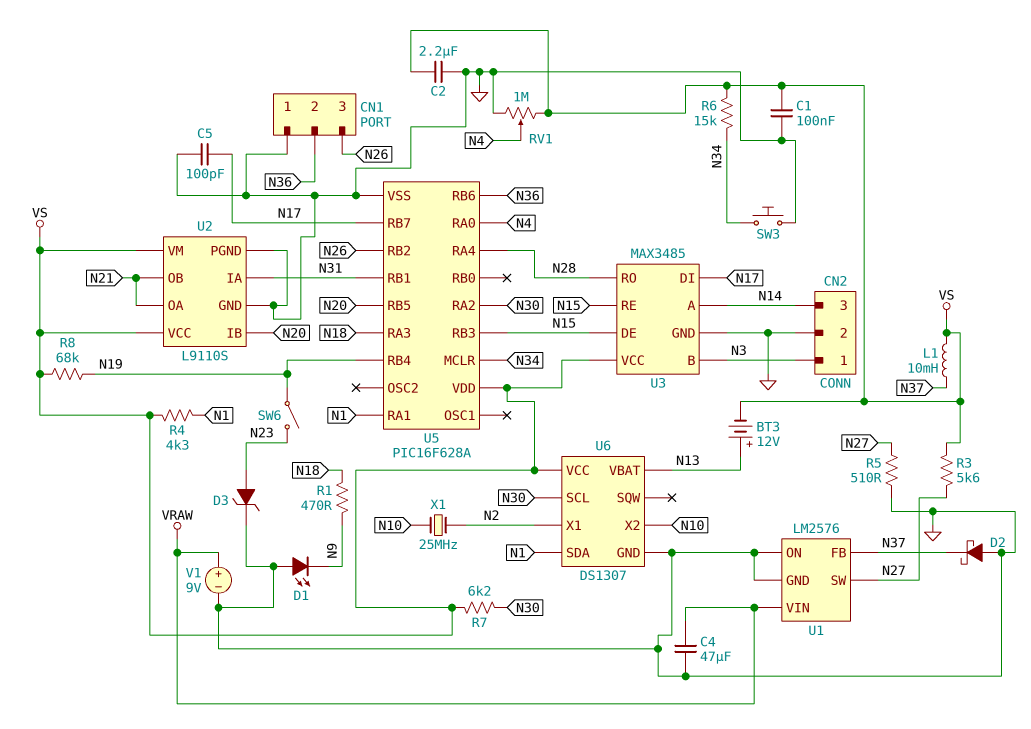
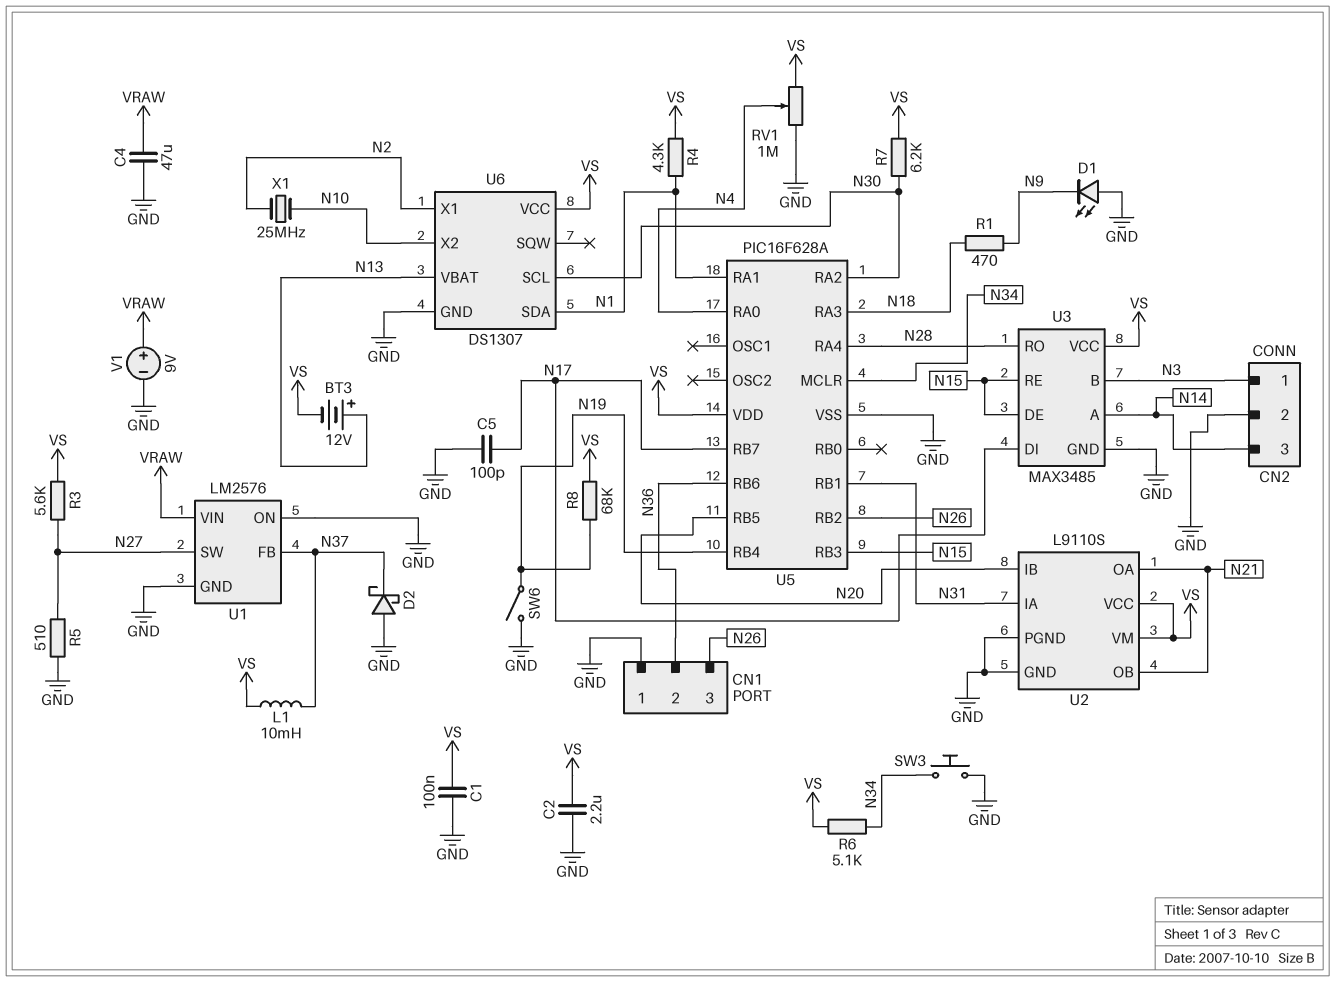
D3: zener (A N23, K GND) -> none
R6: 15k (N34, VS) -> 5.1k (N34, VS)
SW6: switch (N19, N23) -> switch (GND, N19)

